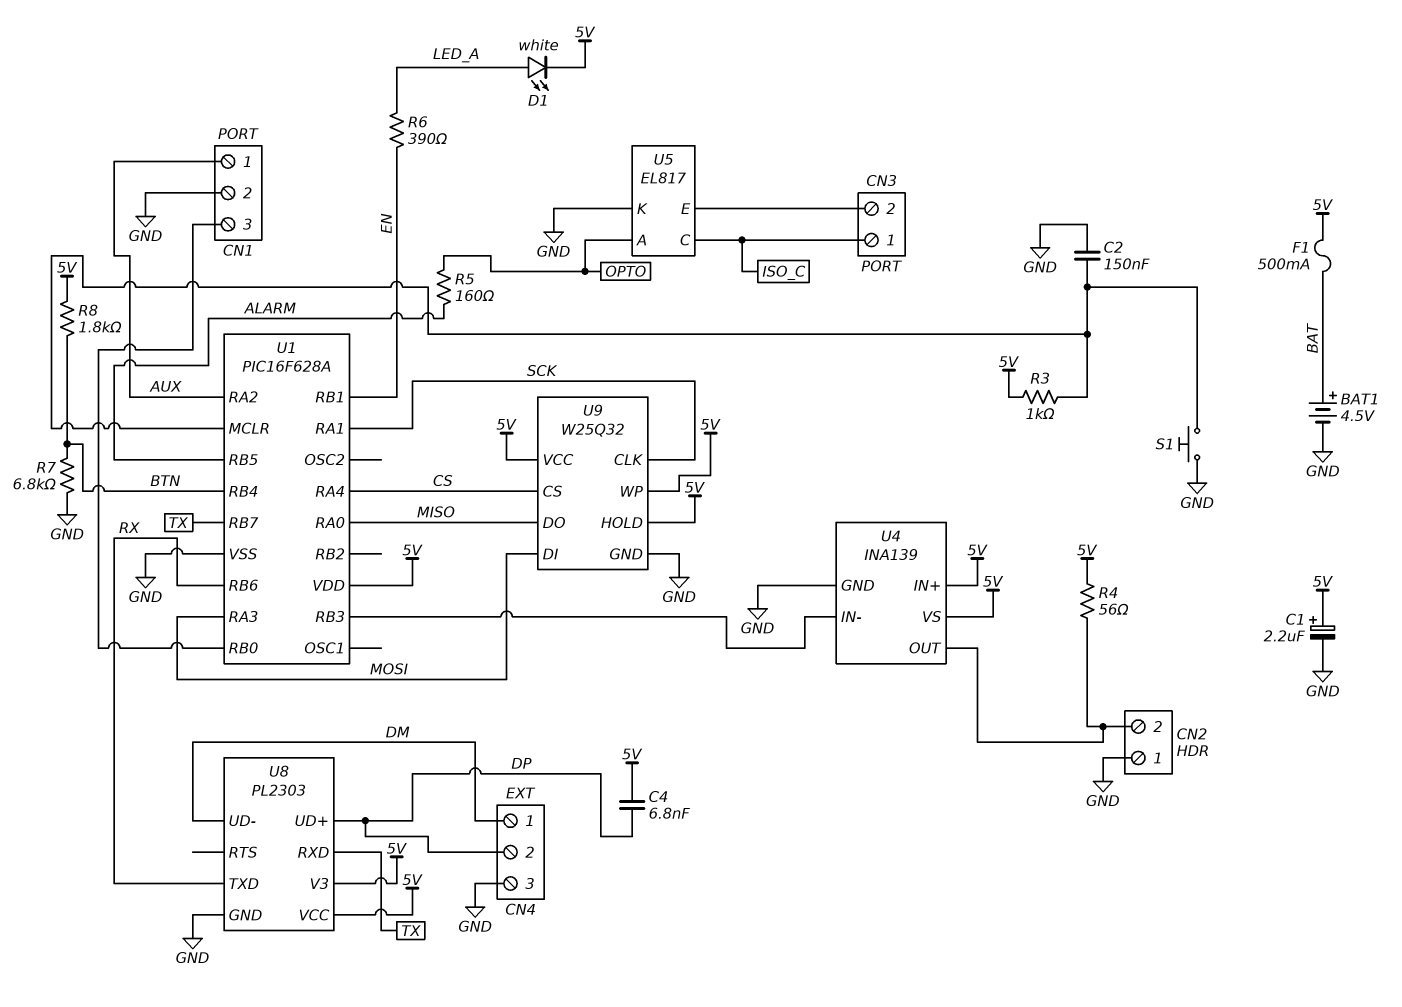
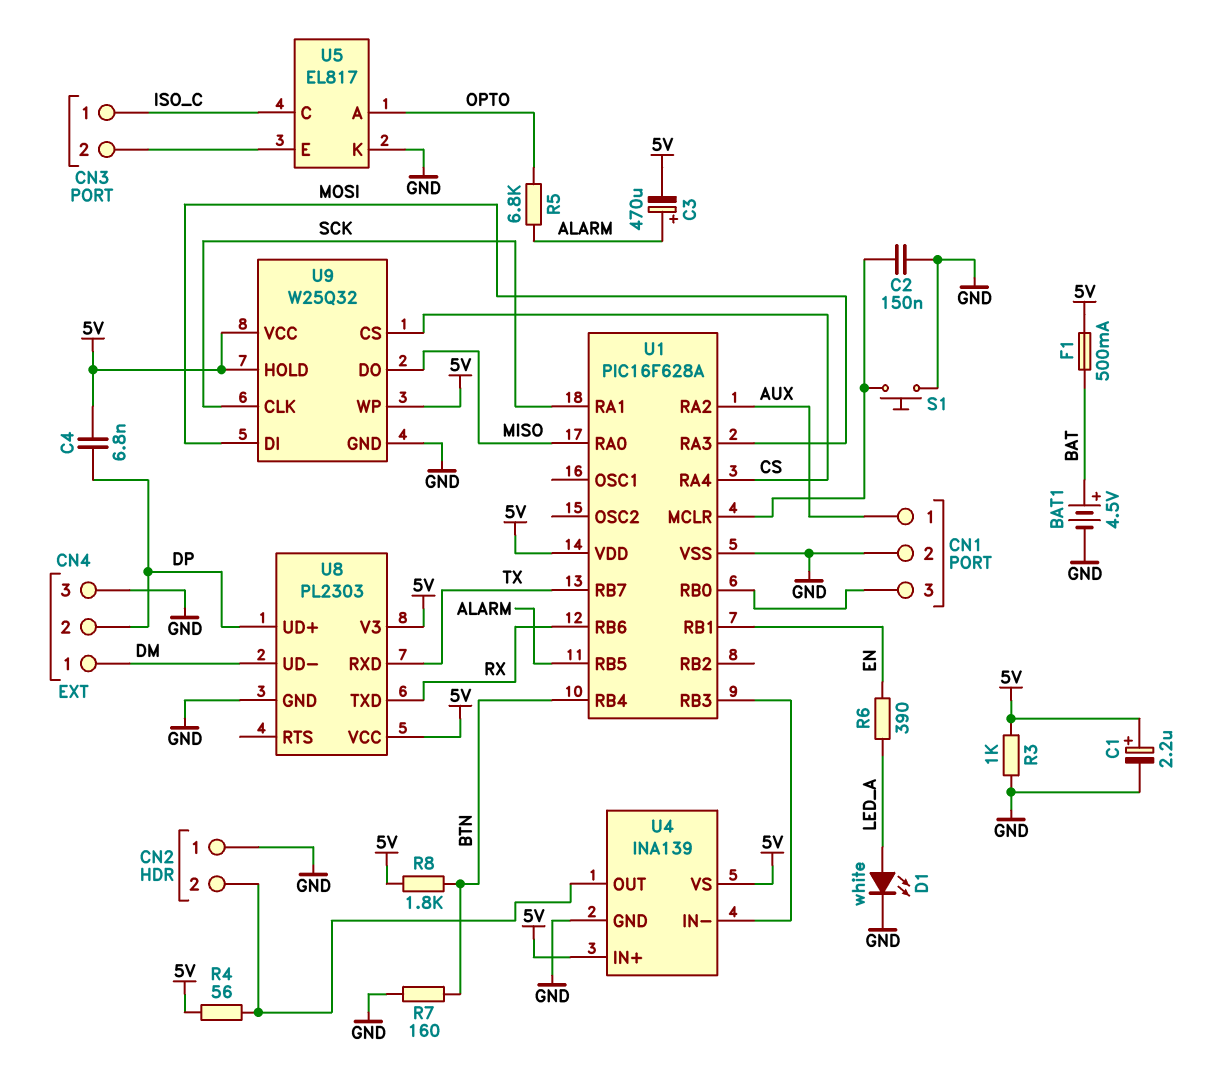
C3: none -> 470uF (plus ALARM, minus 5V)
D1: LED white (A LED_A, K 5V) -> LED white (A LED_A, K GND)
R3: 1k (5V, U1/MCLR) -> 1k (5V, GND)
R5: 160 (ALARM, OPTO) -> 6.8k (ALARM, OPTO)
R7: 6.8k (BTN, GND) -> 160 (BTN, GND)

